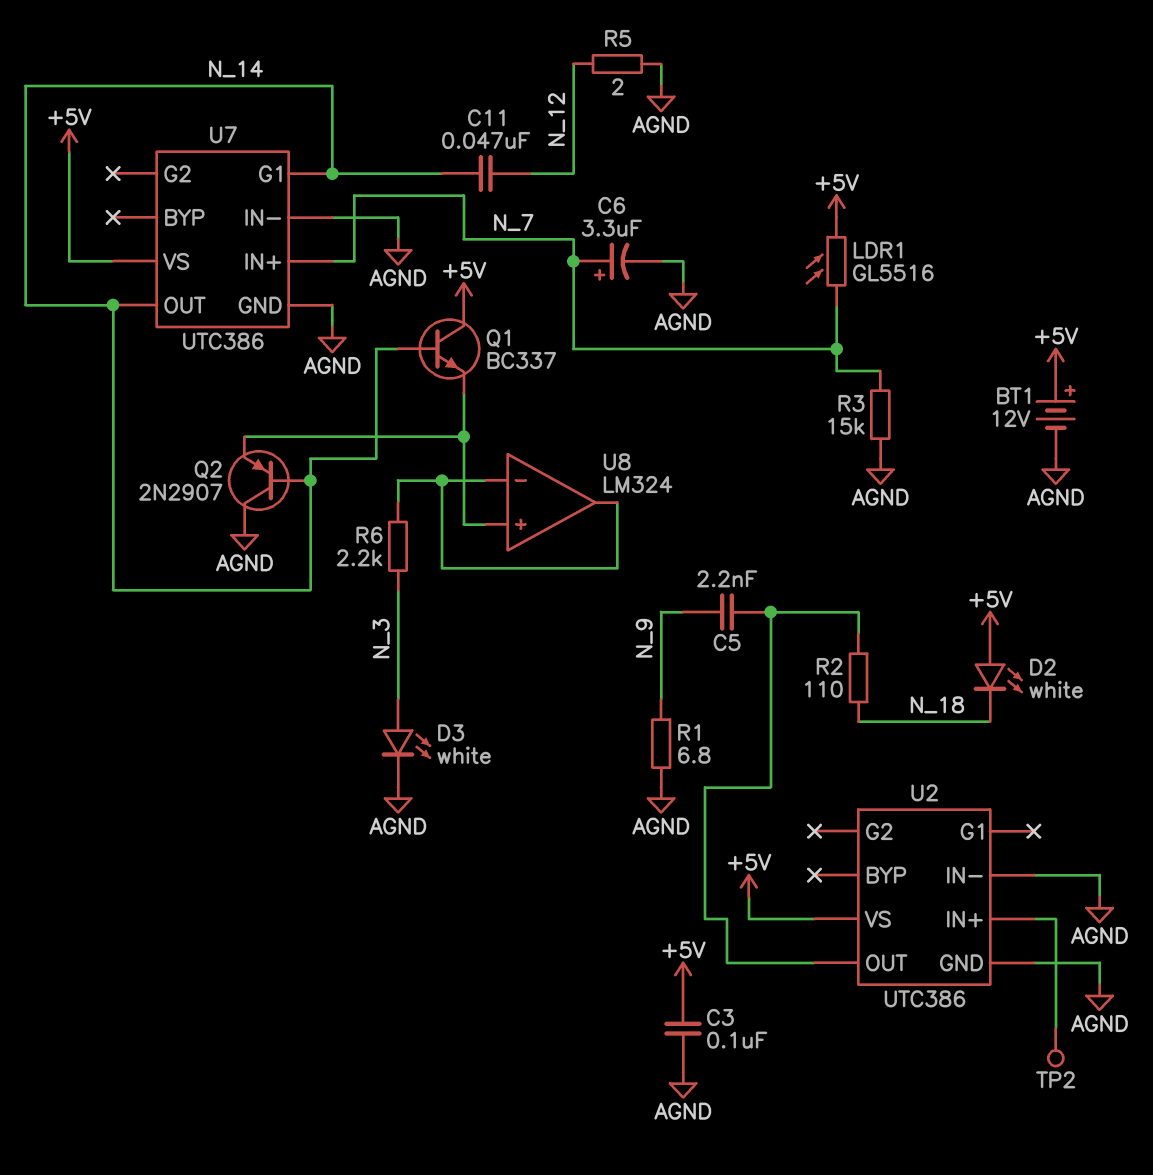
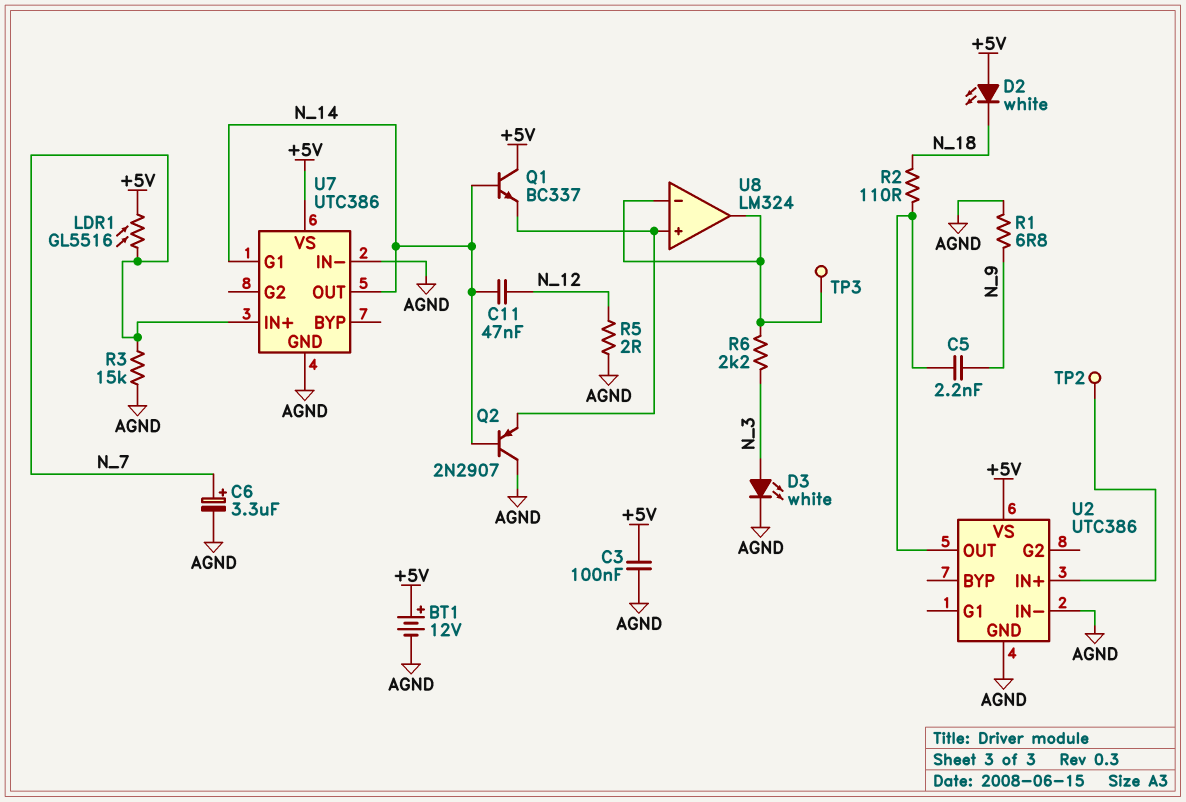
TP3: none -> test point (U8/in-)

